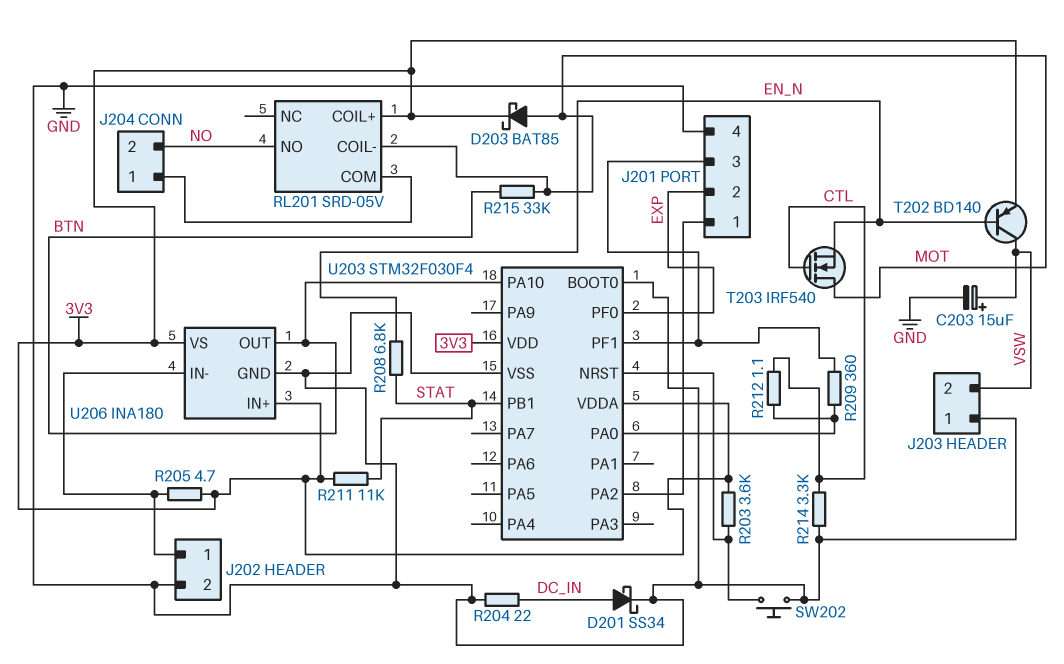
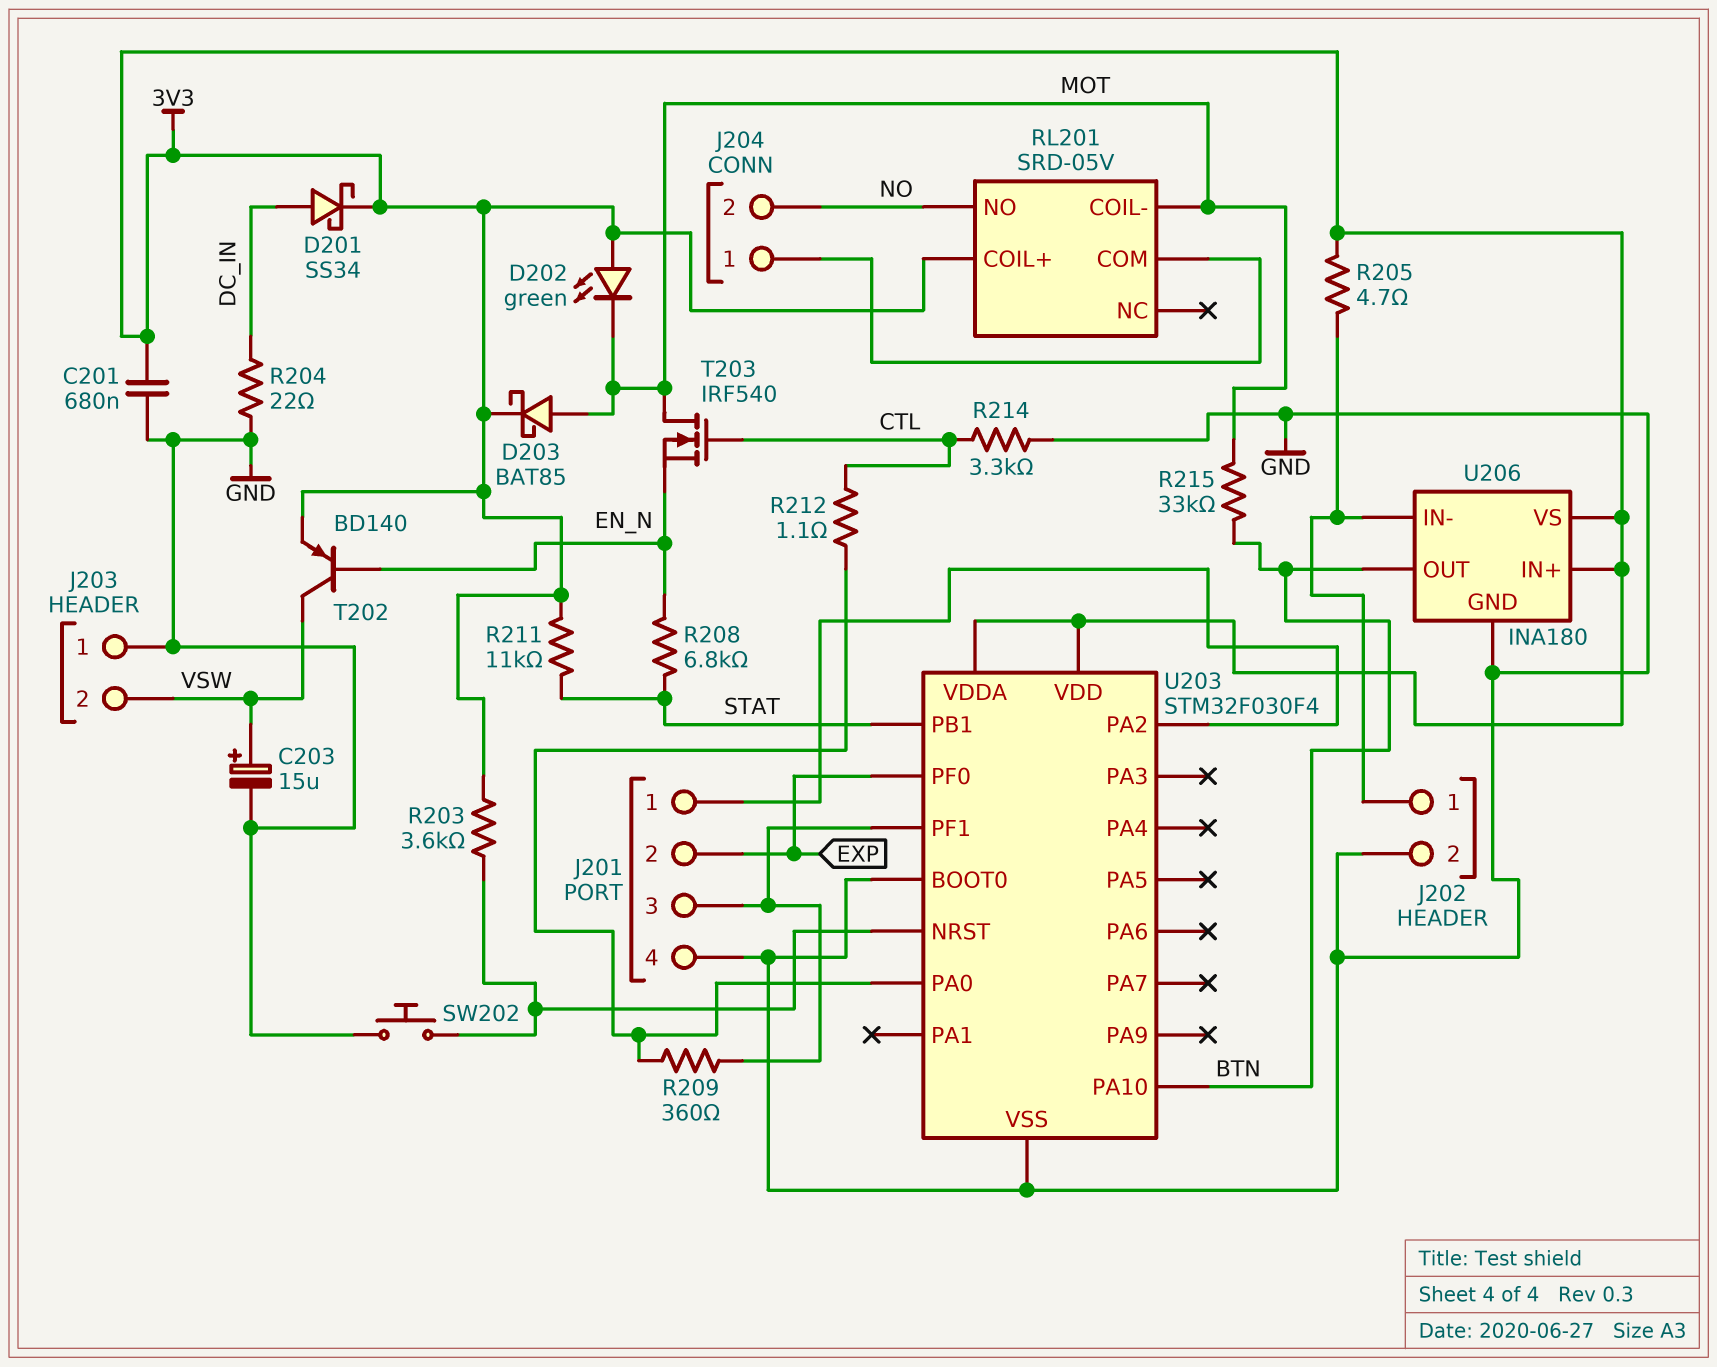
C201: none -> 680nF (3V3, GND)
D201: schottky SS34 (A DC_IN, K GND) -> schottky SS34 (A DC_IN, K 3V3)
D202: none -> LED green (A 3V3, K MOT)

